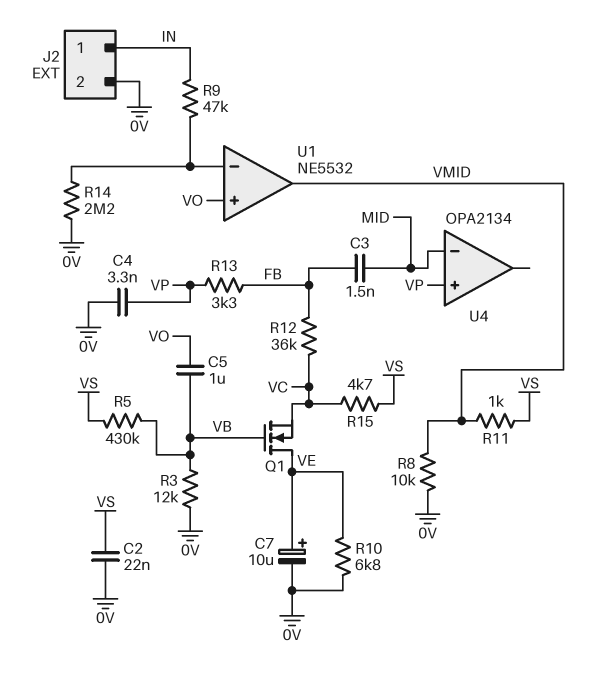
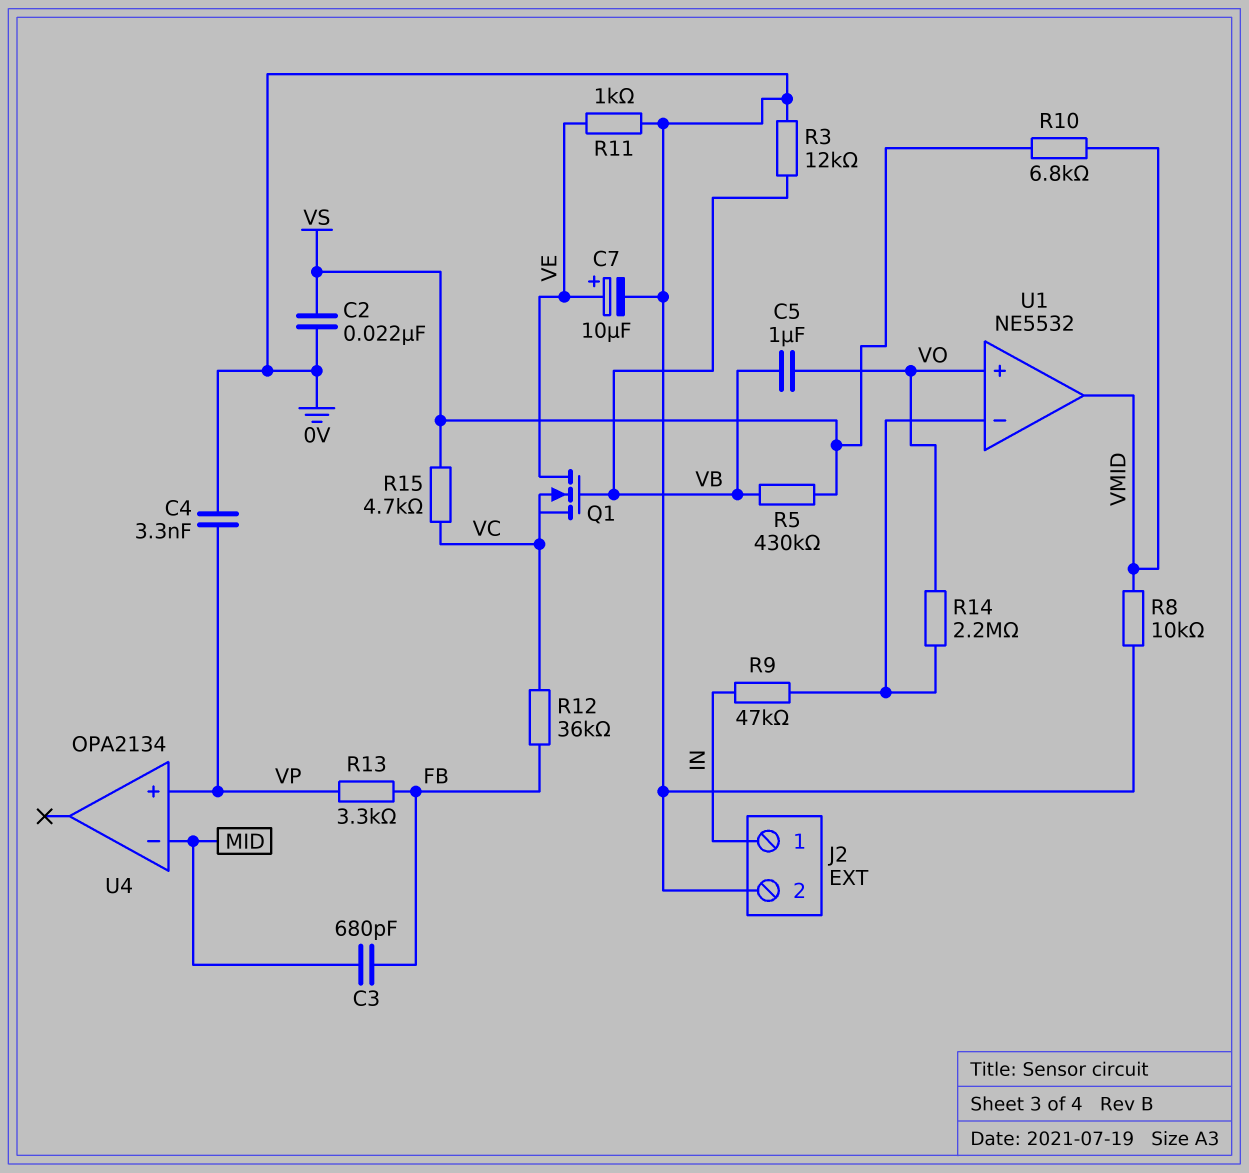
C3: 1.5nF (FB, MID) -> 680pF (FB, MID)
R10: 6.8k (0V, VE) -> 6.8k (VMID, VS)
R11: 1k (VMID, VS) -> 1k (0V, VE)
R14: 2.2M (0V, U1/in-) -> 2.2M (U1/in-, VO)

